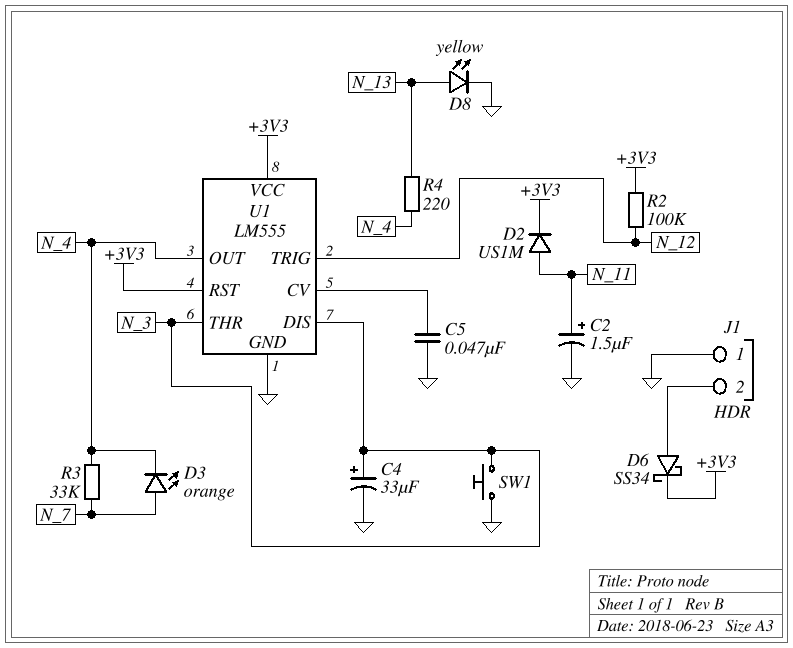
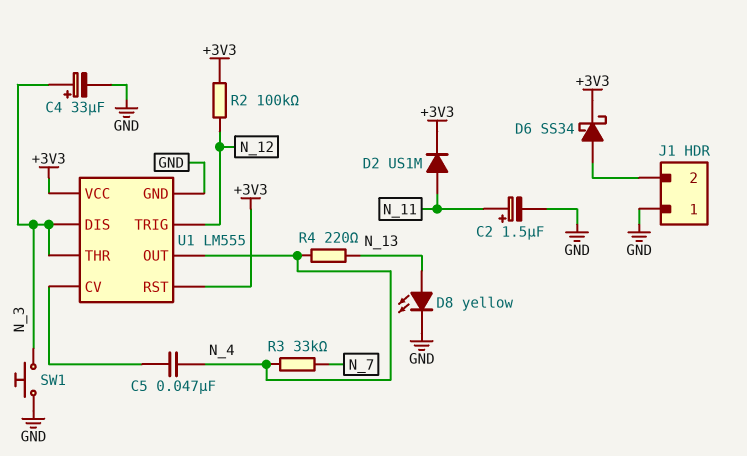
C5: 47nF (GND, U1/CV) -> 47nF (N_4, U1/CV)
D3: LED orange (A N_7, K N_4) -> none

